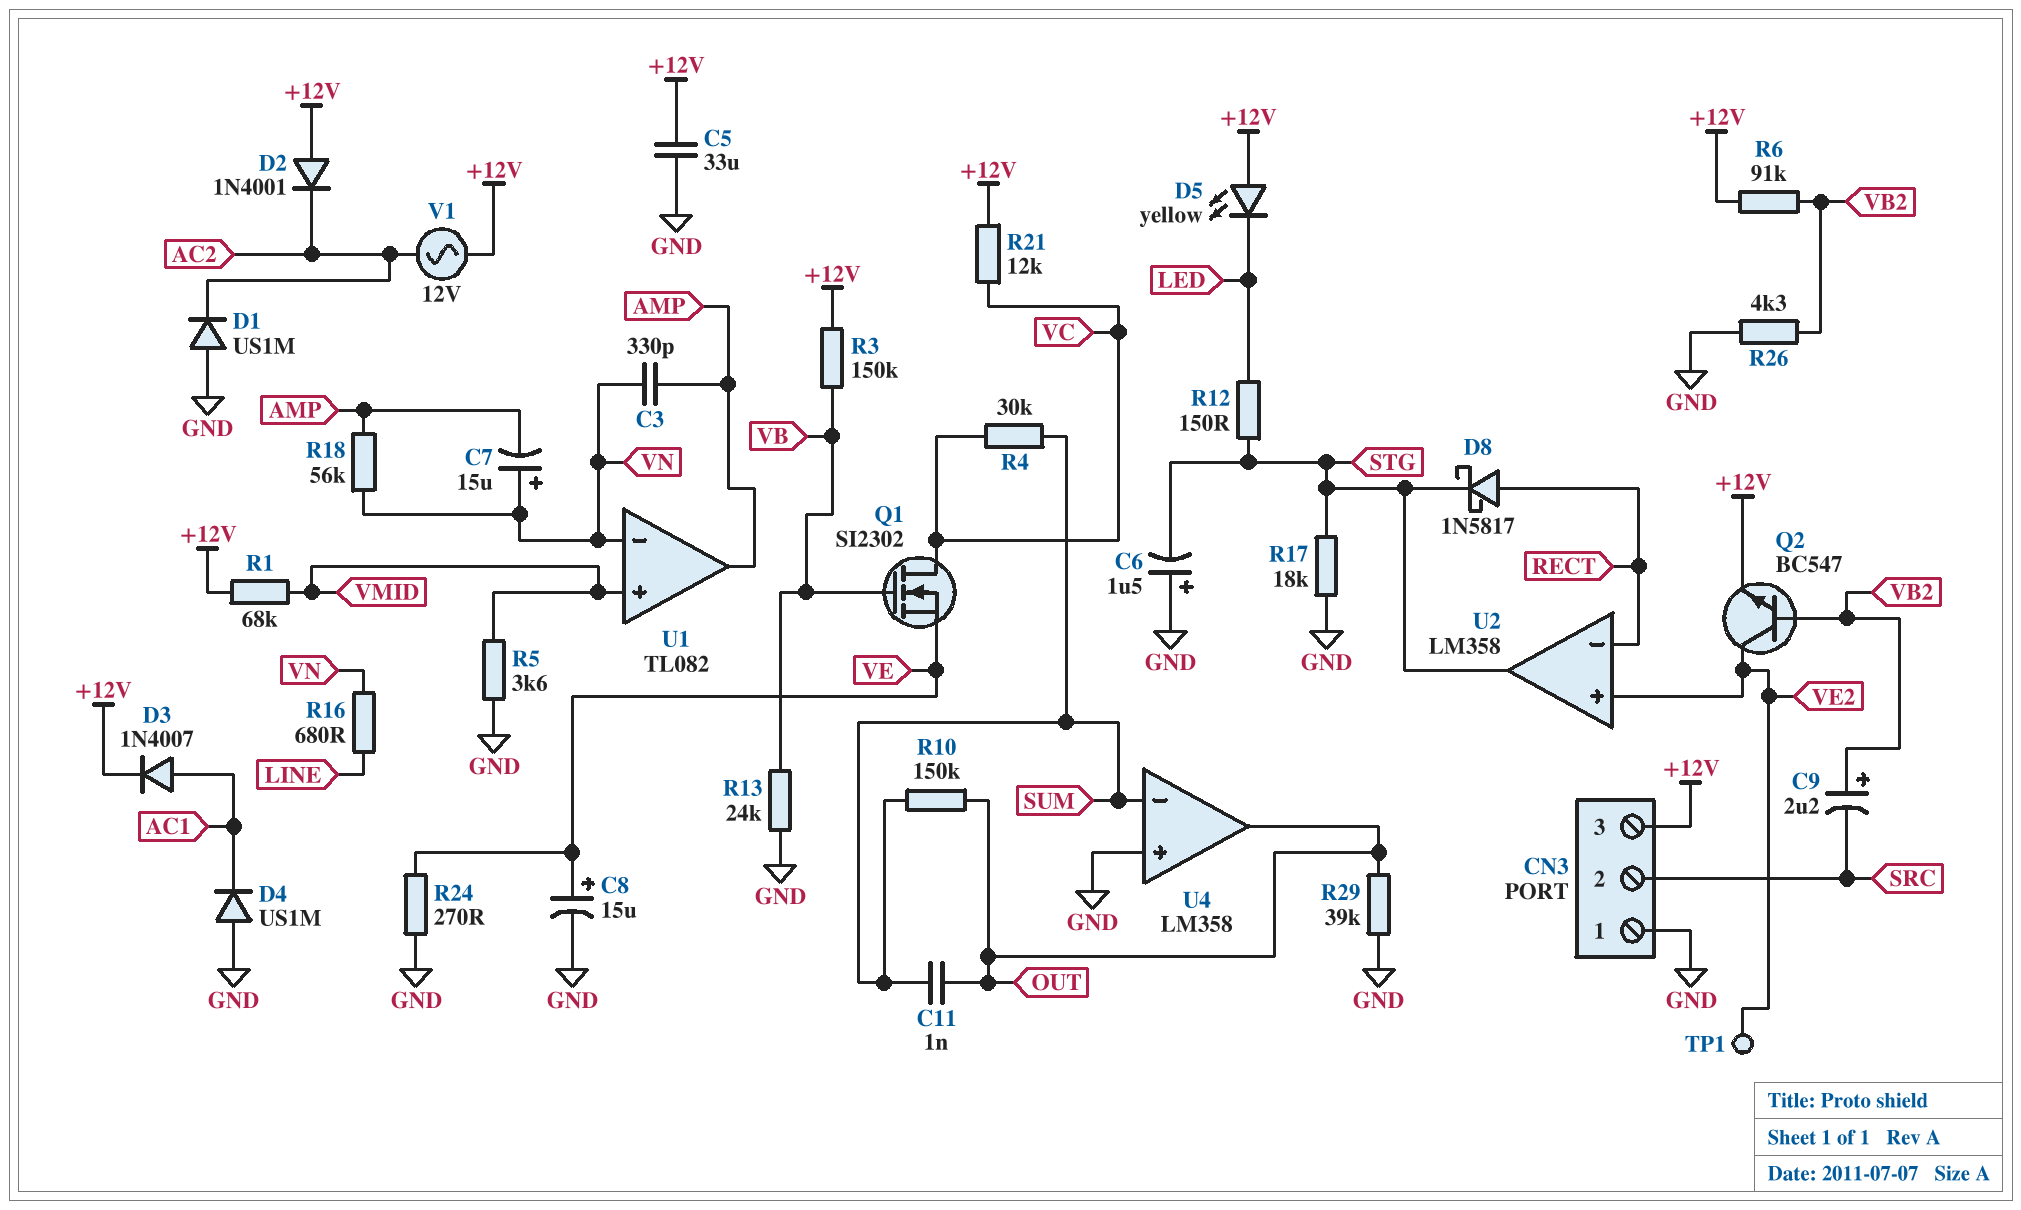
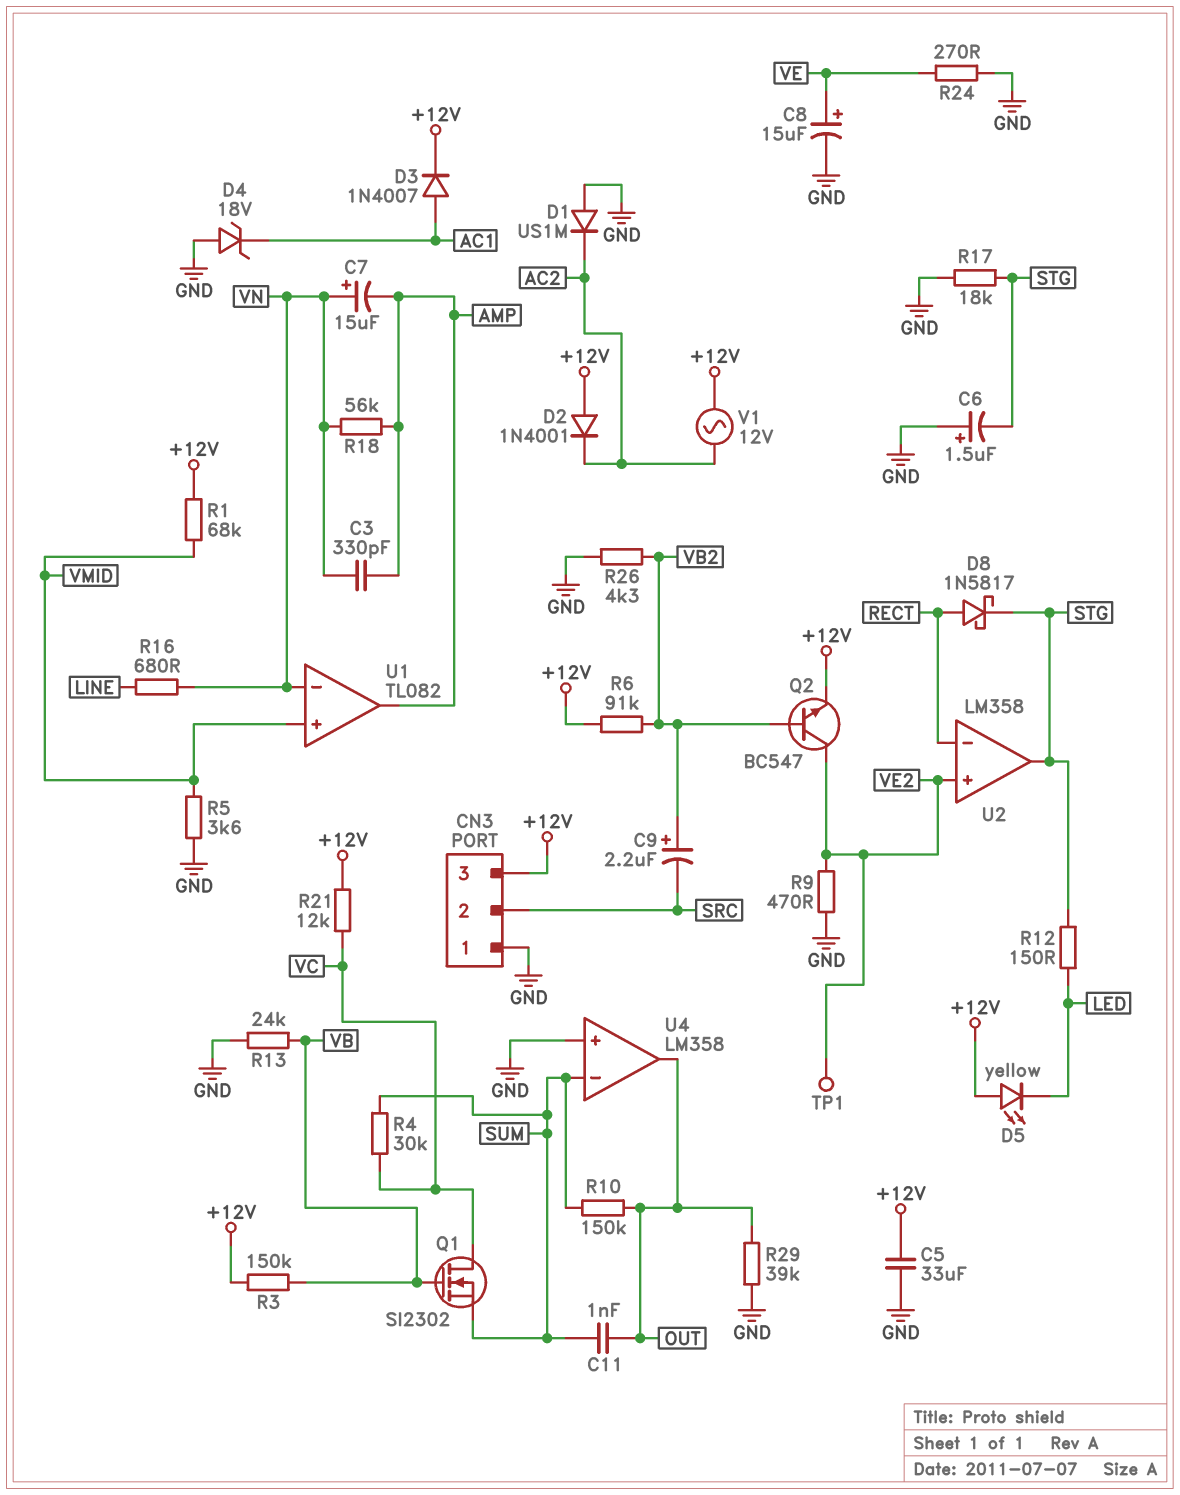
D4: diode US1M (A GND, K AC1) -> zener 18V (A GND, K AC1)
Q1: NMOS SI2302 (G VB, D VC, S VE) -> NMOS SI2302 (G VB, D VC, S SUM)
R9: none -> 470 (GND, VE2)

